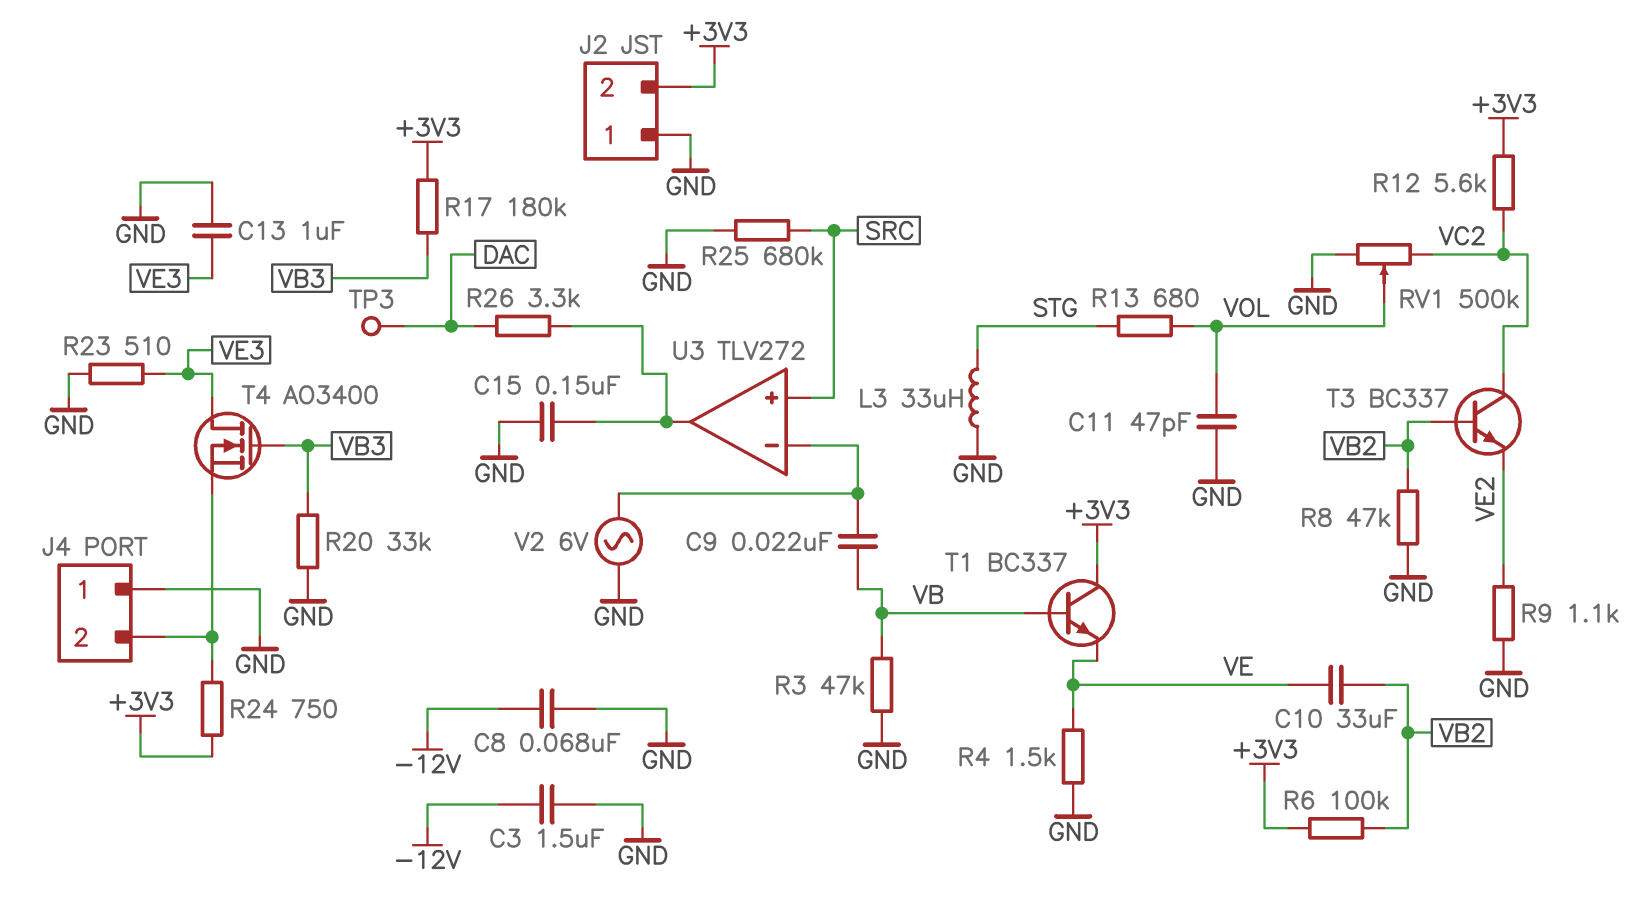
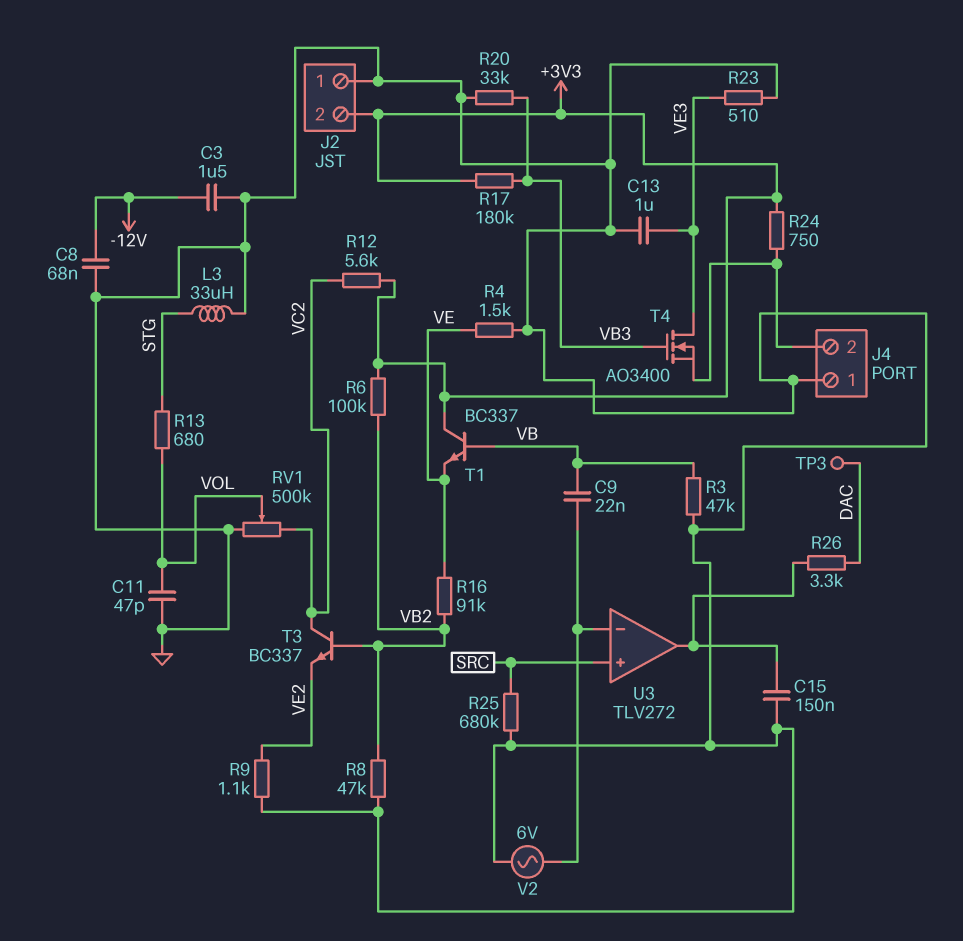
C10: 33uF (VB2, VE) -> none
R16: none -> 91k (VB2, VE)

